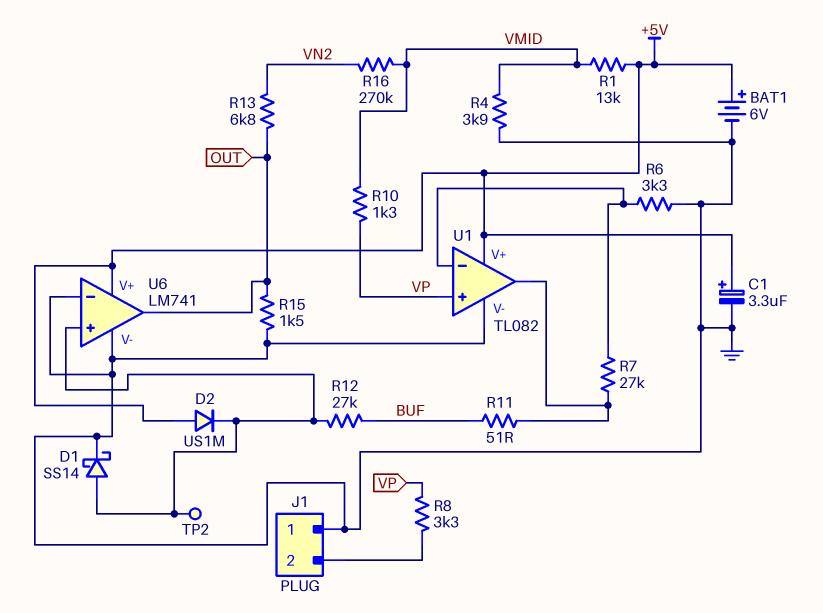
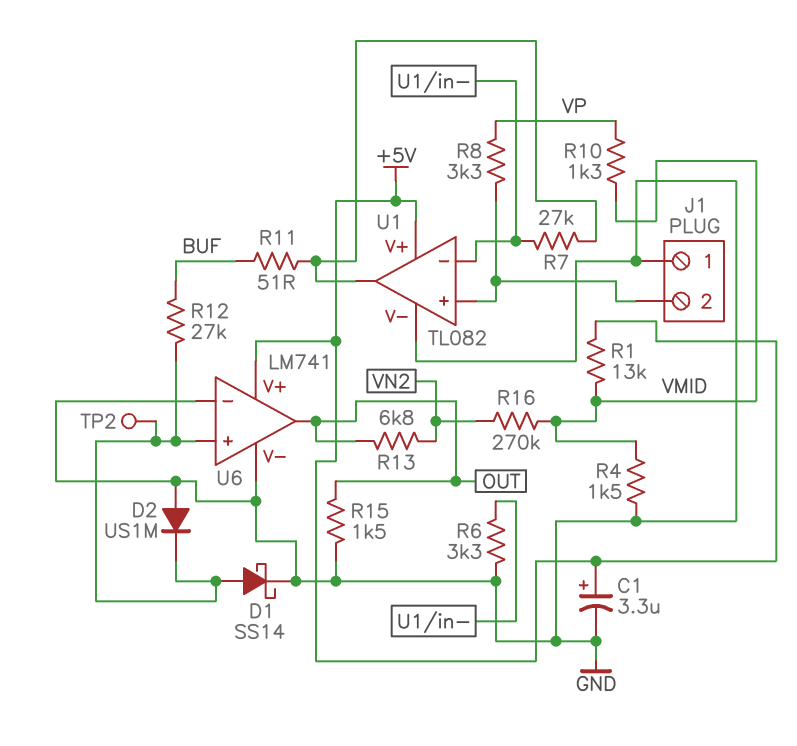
BAT1: 6V (plus +5V, minus GND) -> none
D2: diode US1M (A +5V, K U6/in+) -> diode US1M (A GND, K U6/in+)
R4: 3.9k (GND, VMID) -> 1.5k (GND, VMID)
U1 pin in+: VP -> J1/2

